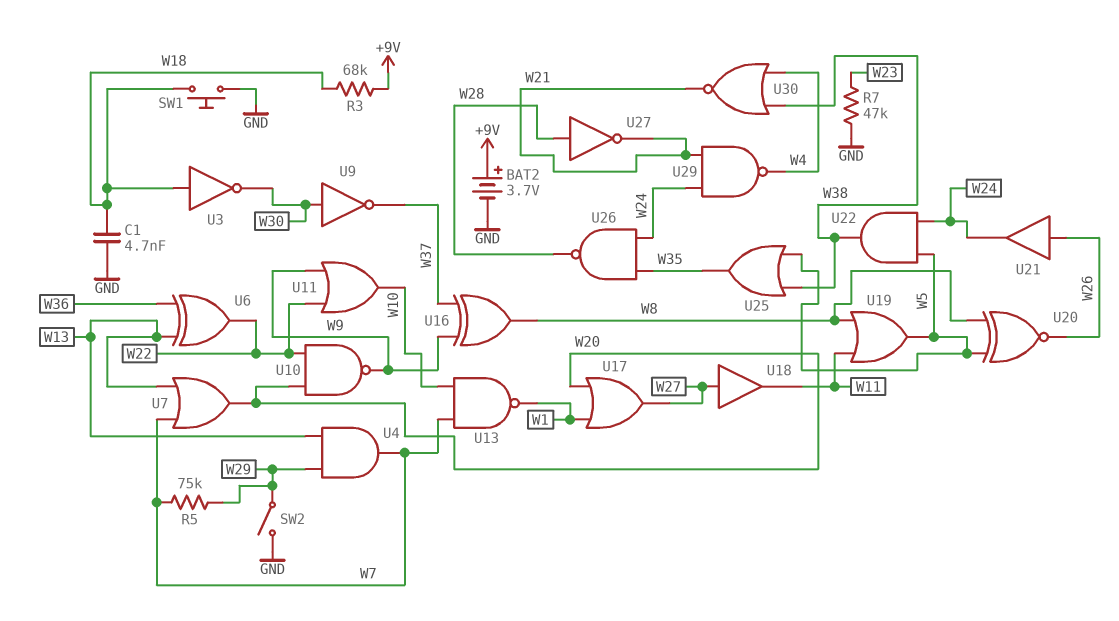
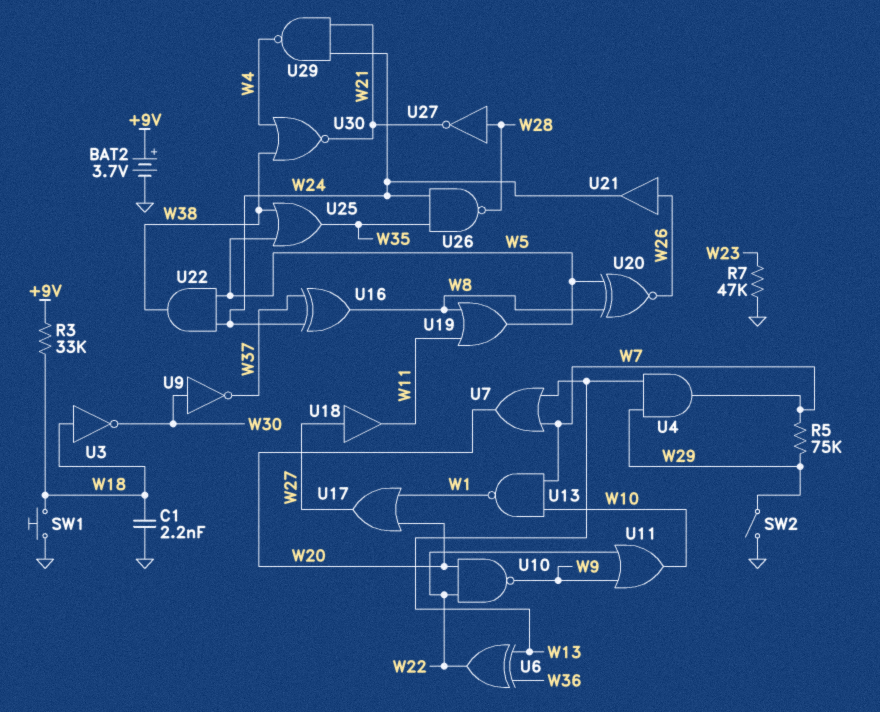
C1: 4.7nF (GND, W18) -> 2.2nF (GND, W18)
R3: 68k (+9V, W18) -> 33k (+9V, W18)
U16: XOR (in W9, in W37, out W8) -> XOR (in W24, in W37, out W8)

